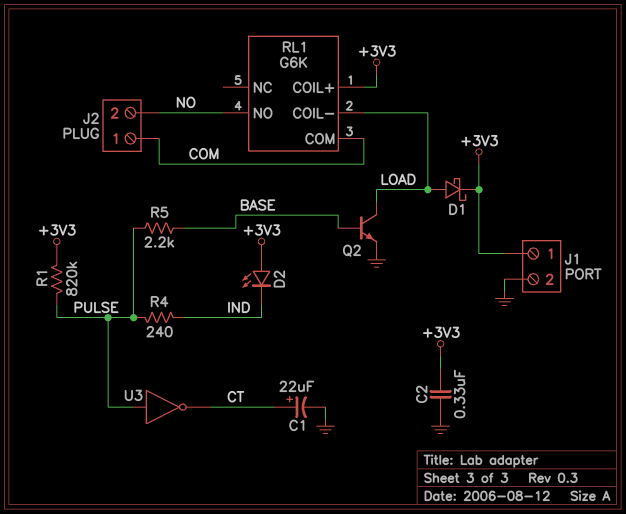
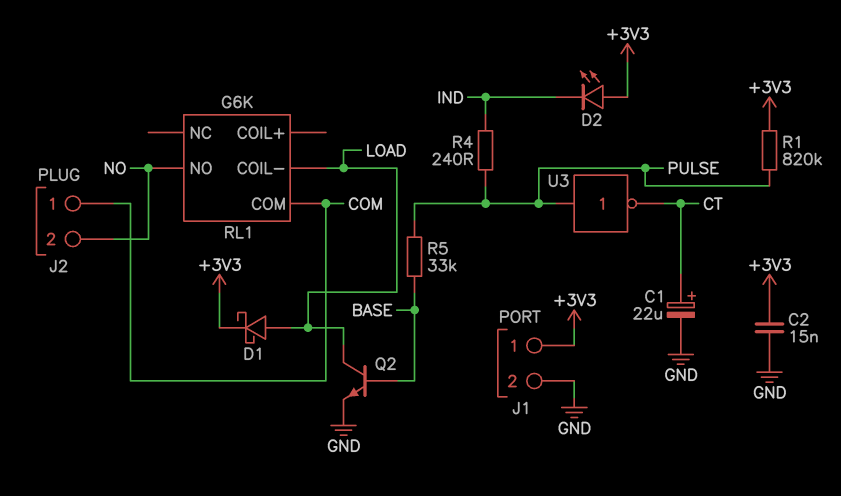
C2: 330nF (+3V3, GND) -> 15nF (+3V3, GND)
R5: 2.2k (BASE, PULSE) -> 33k (BASE, PULSE)
RL1 pin COIL+: +3V3 -> none

